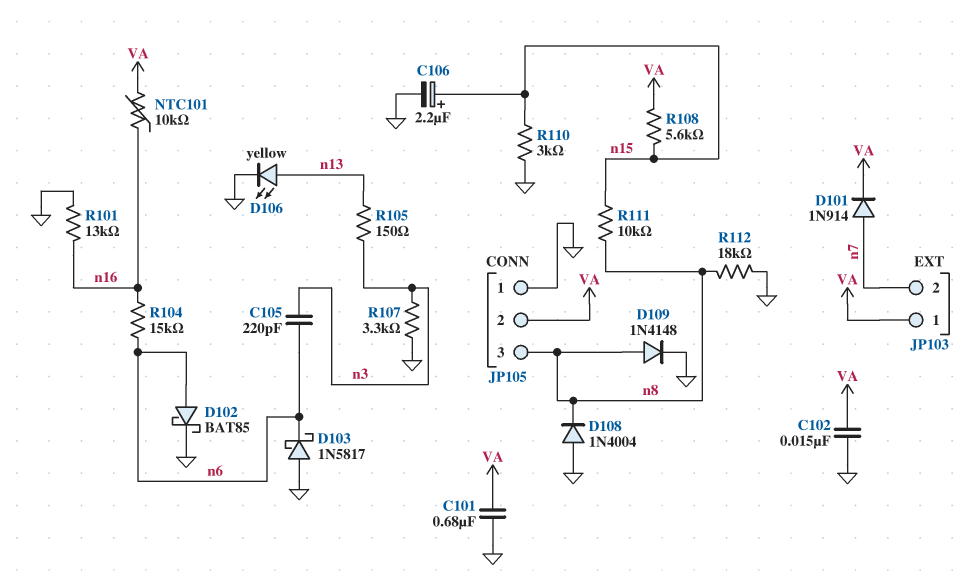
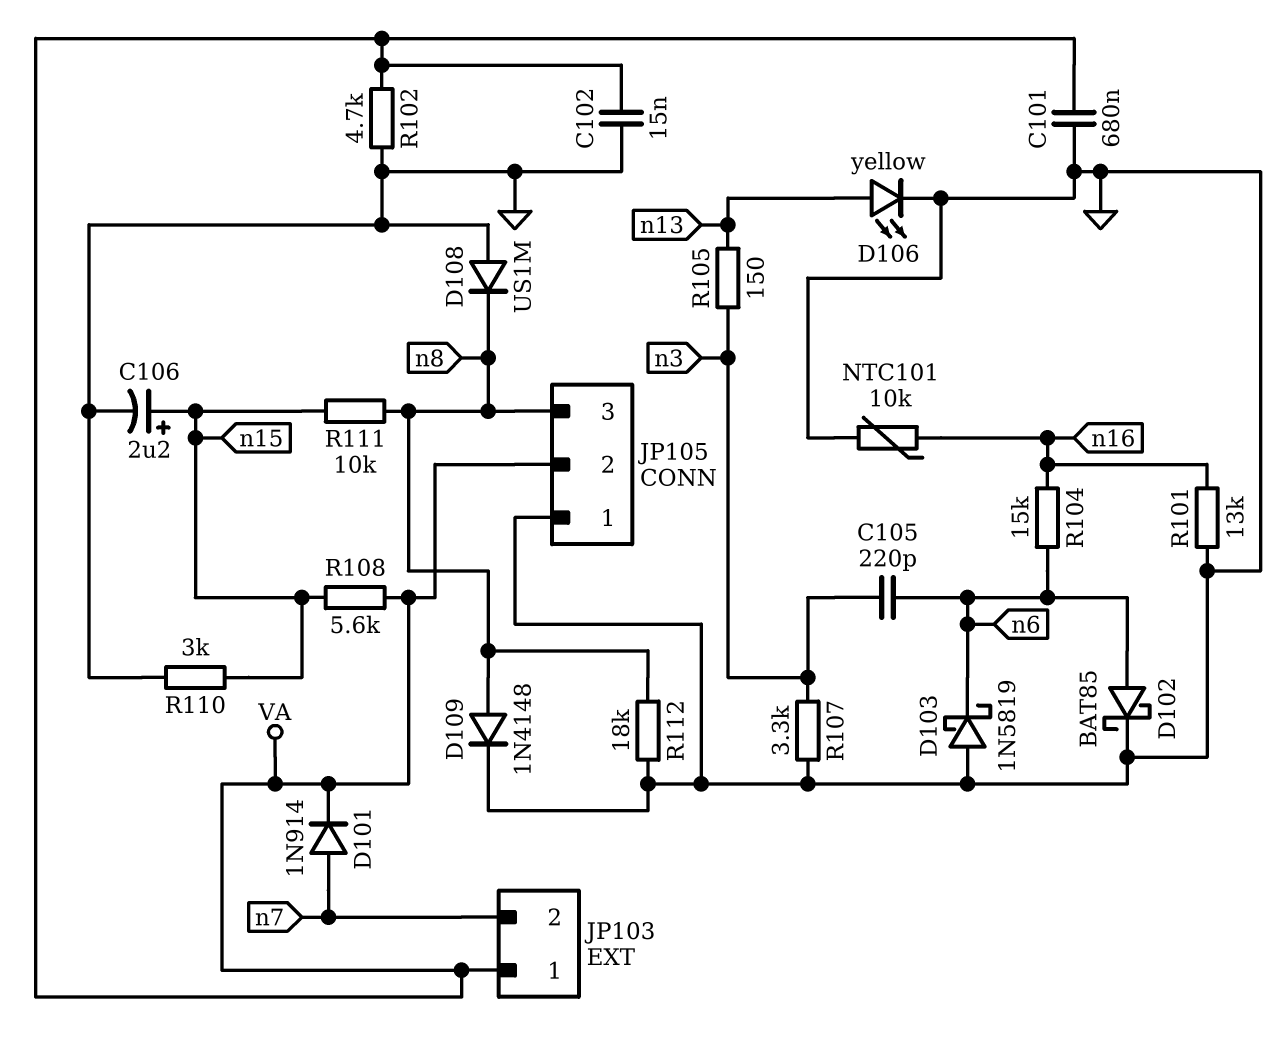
D103: schottky 1N5817 (A GND, K n6) -> schottky 1N5819 (A GND, K n6)
D108: diode 1N4004 (A GND, K n8) -> diode US1M (A GND, K n8)
NTC101: 10k (VA, n16) -> 10k (GND, n16)
R102: none -> 4.7k (GND, VA)

